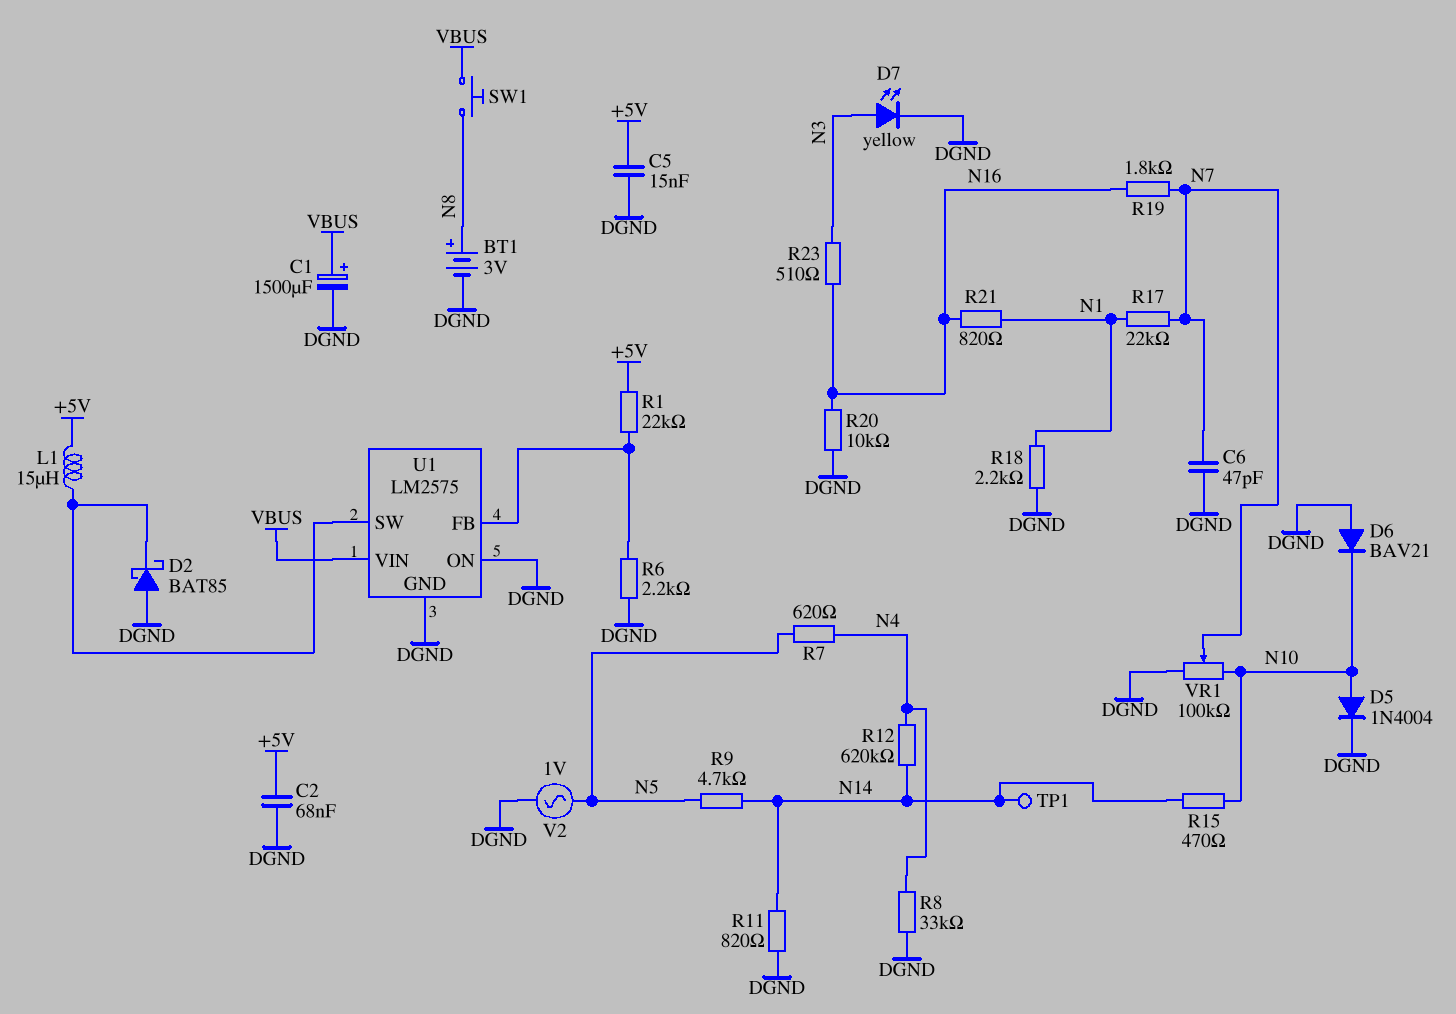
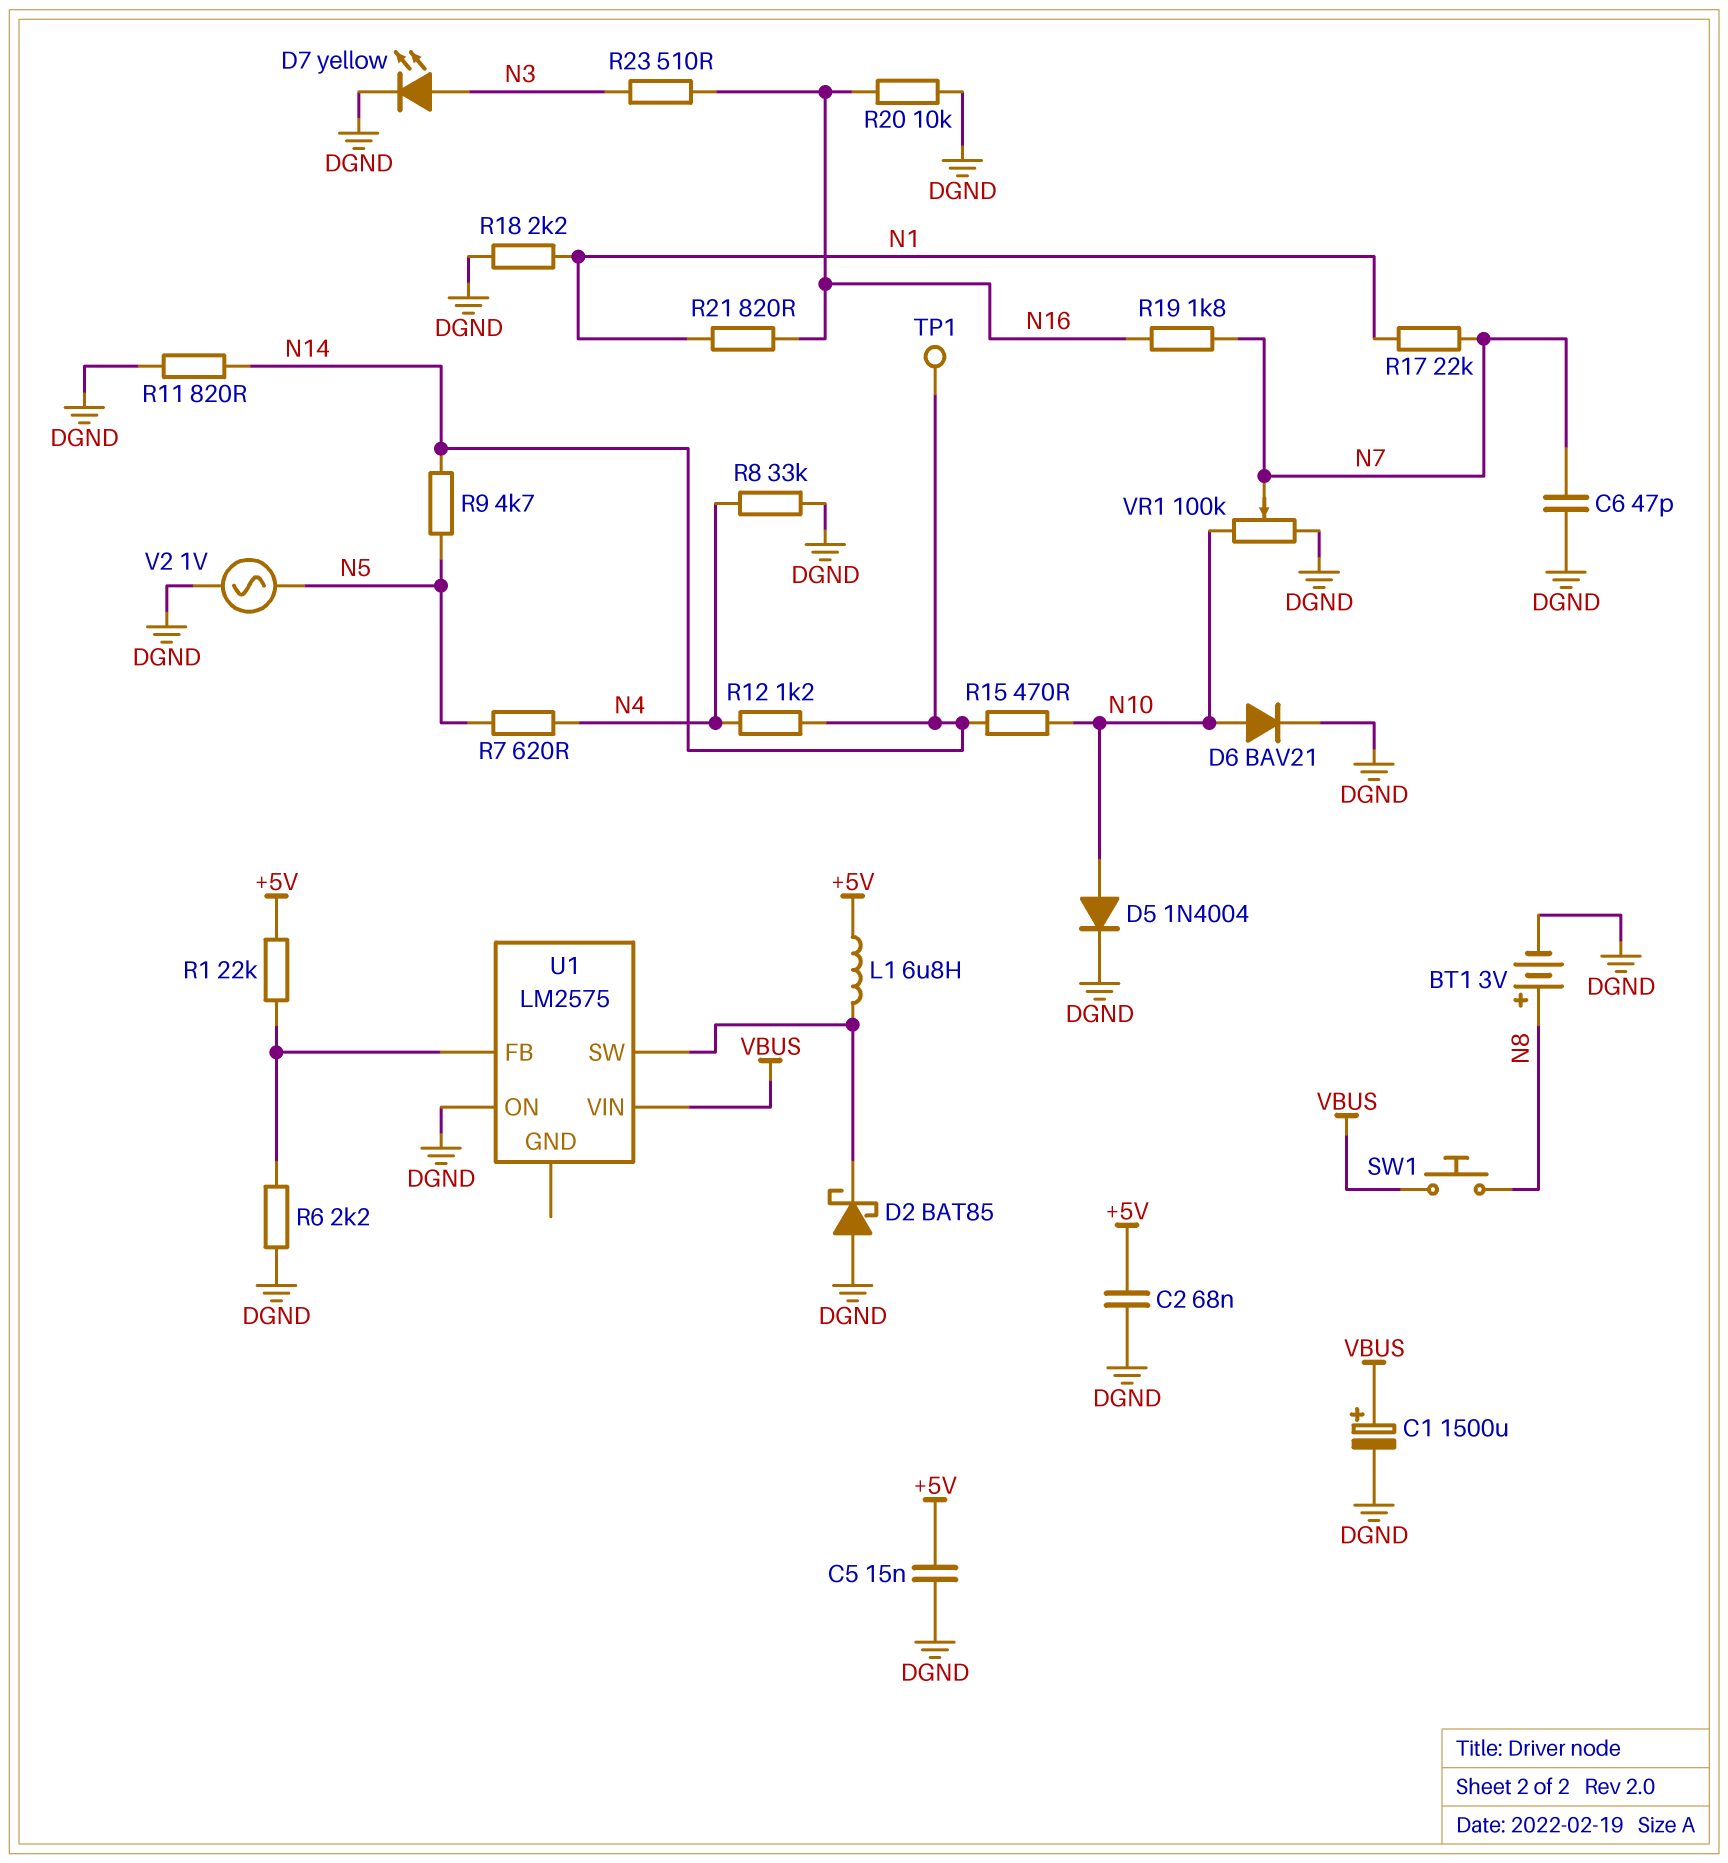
D6: diode BAV21 (A DGND, K N10) -> diode BAV21 (A N10, K DGND)
L1: 15uH (+5V, U1/SW) -> 6.8uH (+5V, U1/SW)
R12: 620k (N4, N14) -> 1.2k (N4, N14)
U1 pin GND: DGND -> none

